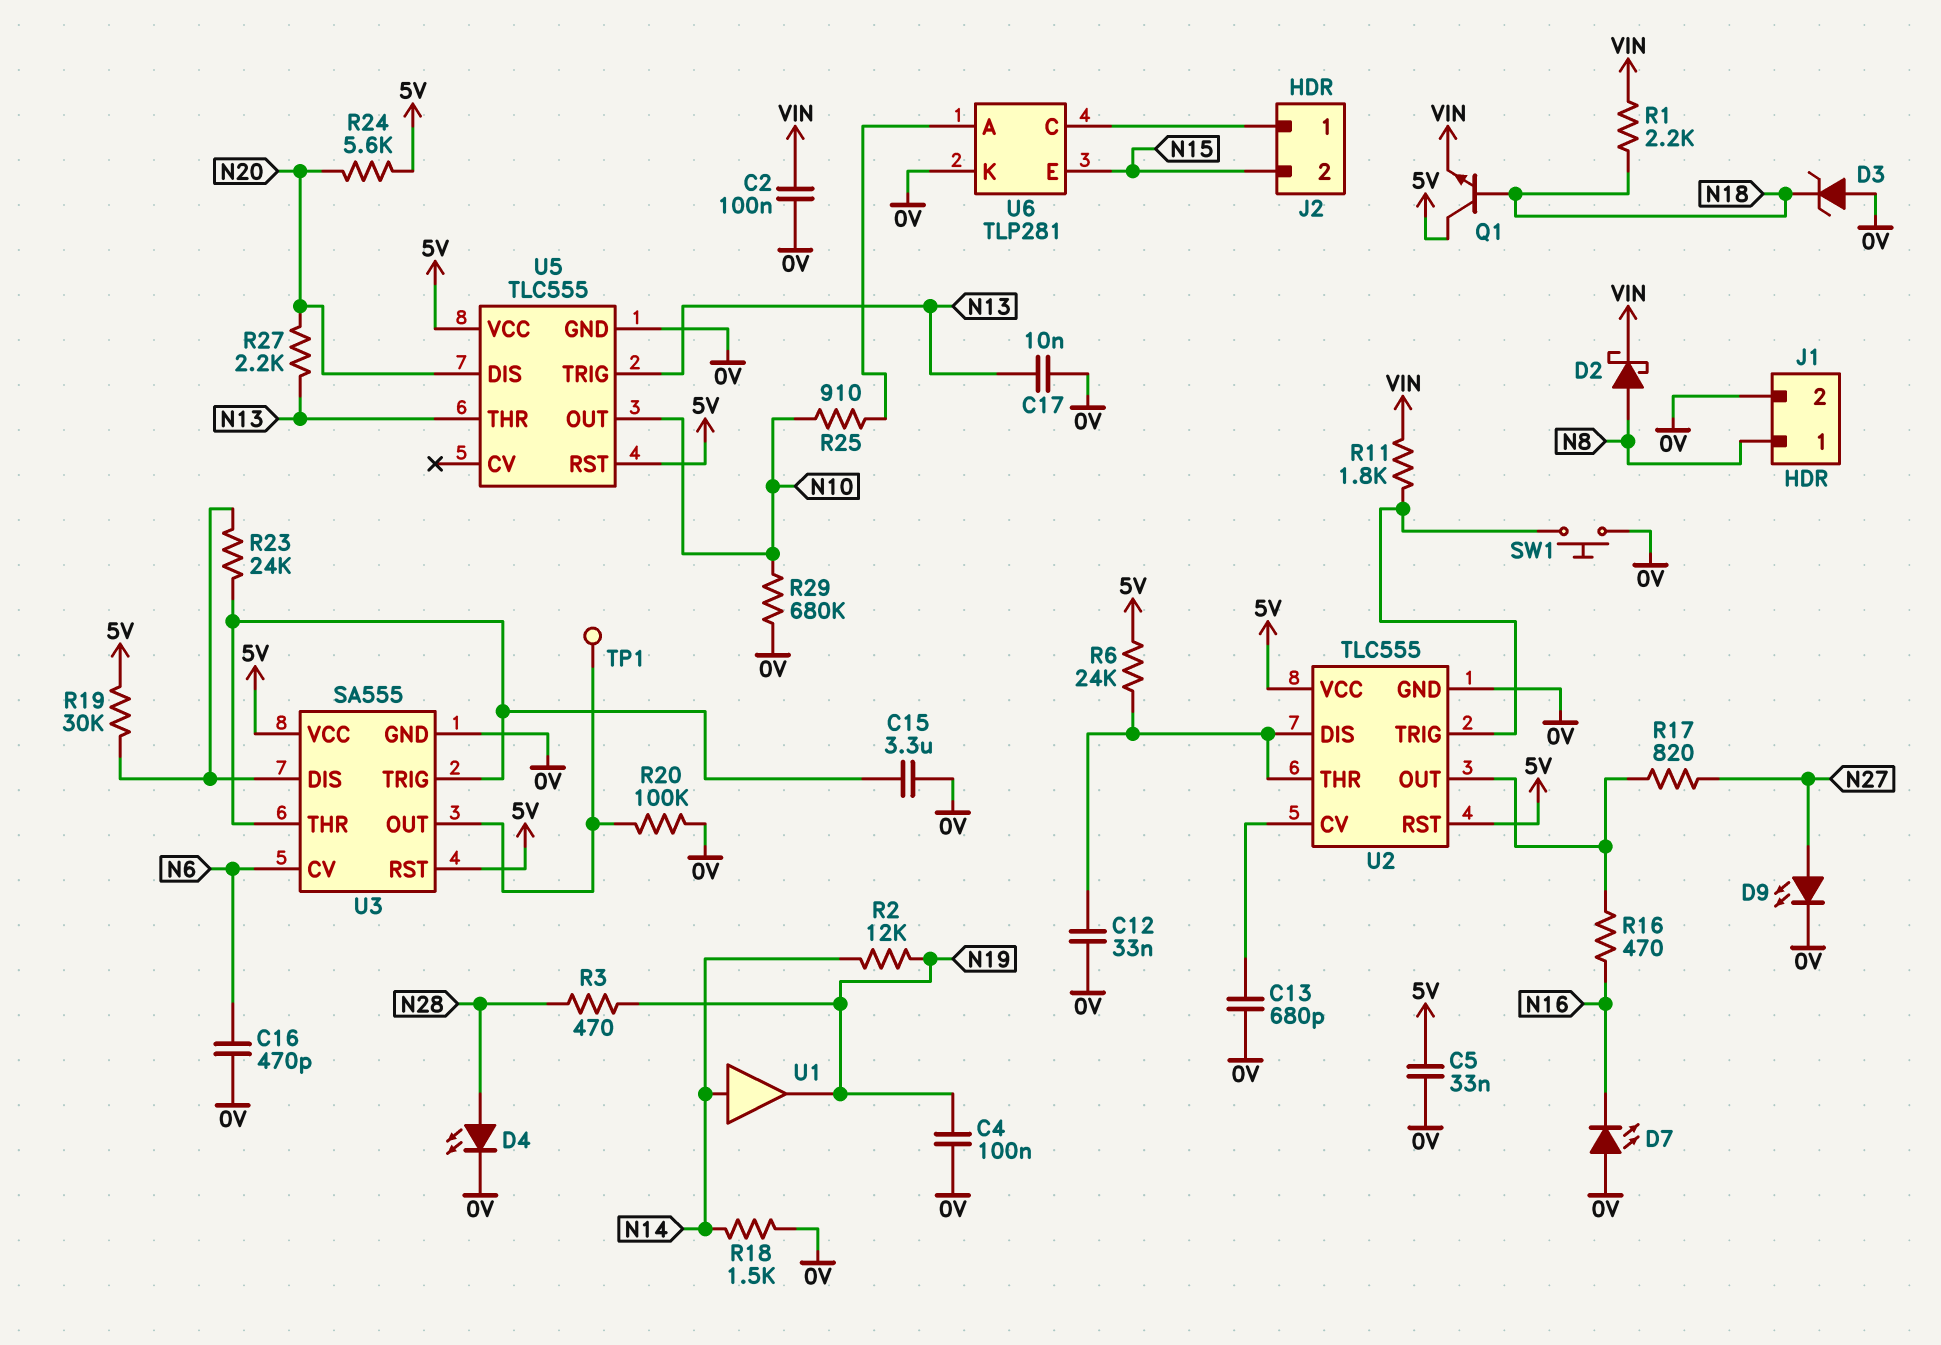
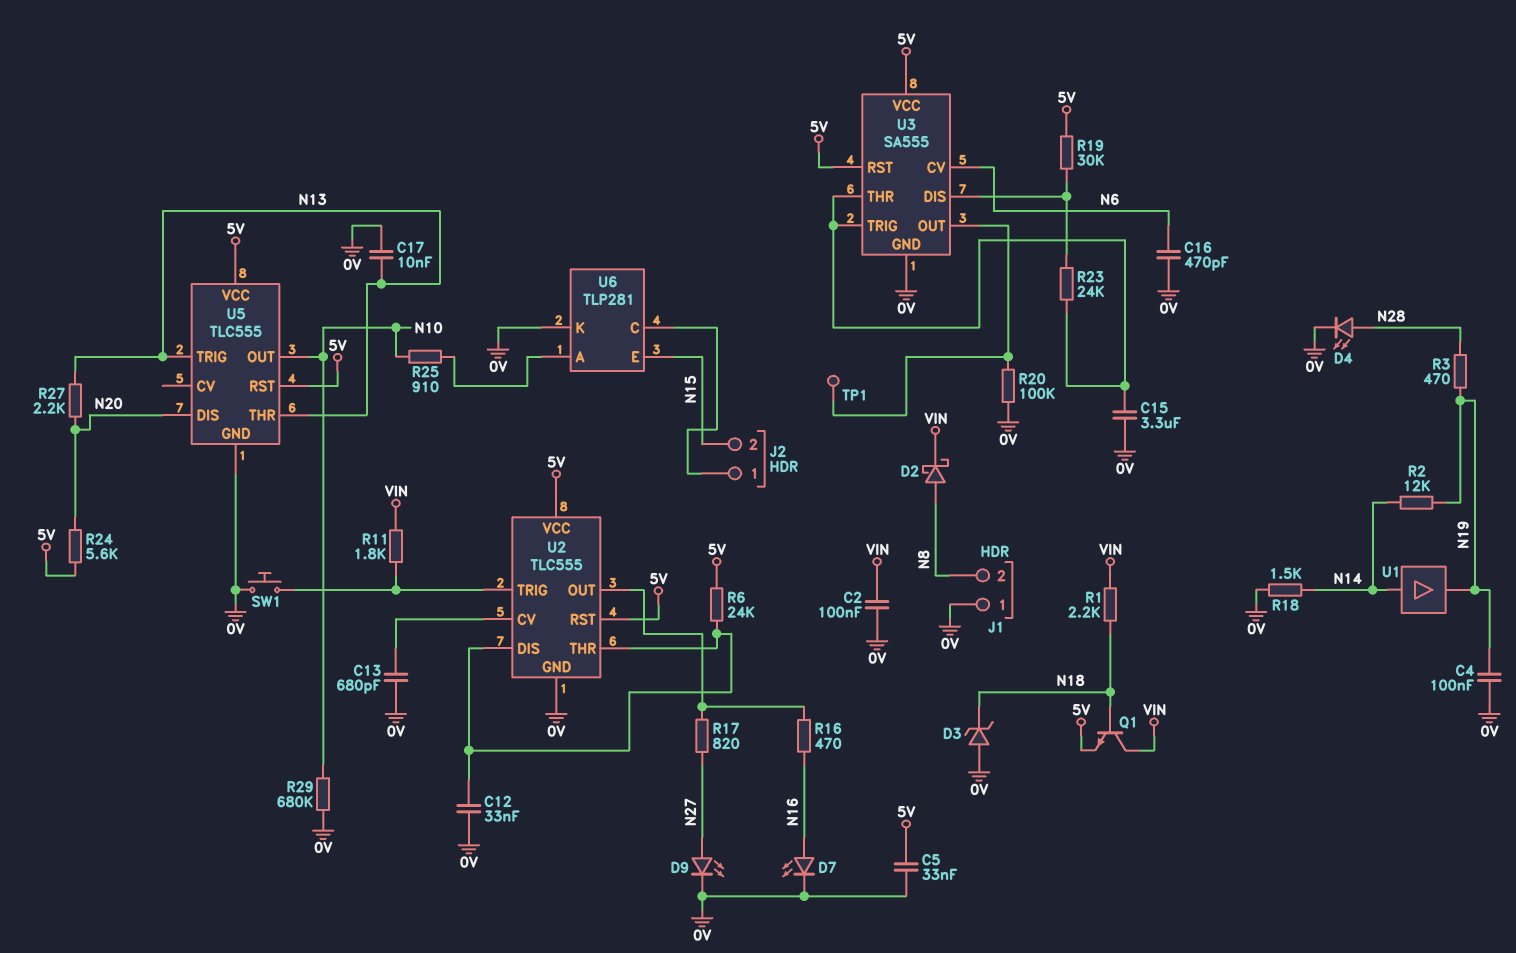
D7: LED (A 0V, K N16) -> LED (A N16, K 0V)
J1 pin 1: N8 -> 0V
J1 pin 2: 0V -> N8
Q1: NPN (B N18, C 5V, E VIN) -> NPN (B N18, C VIN, E 5V)

